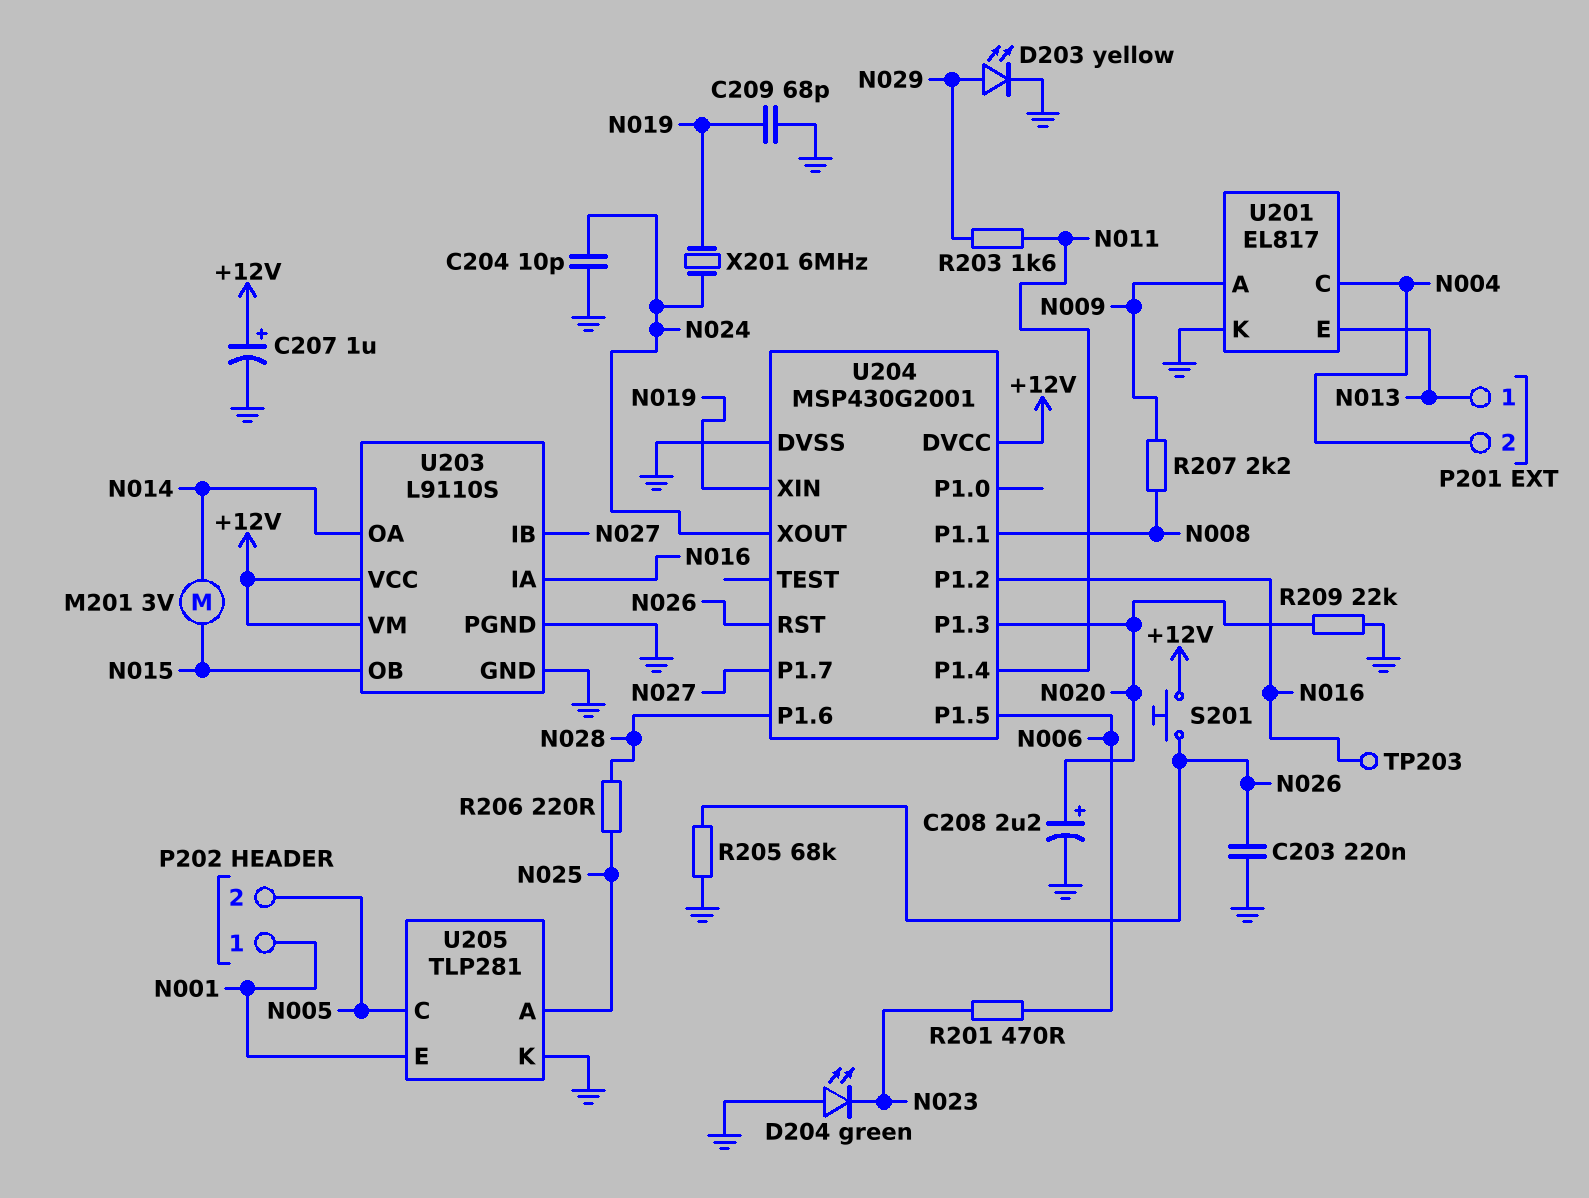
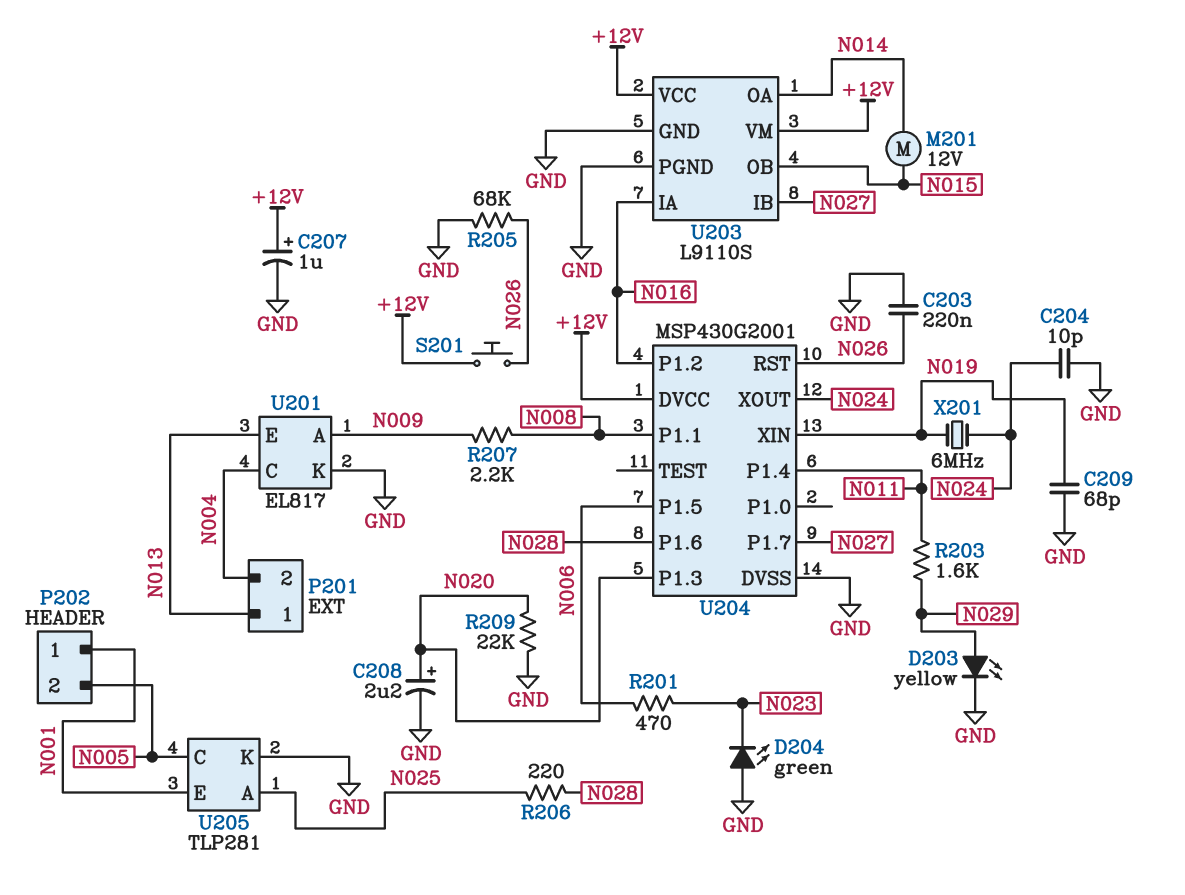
M201: motor 3V (N014, N015) -> motor 12V (N014, N015)
TP203: test point (N016) -> none

